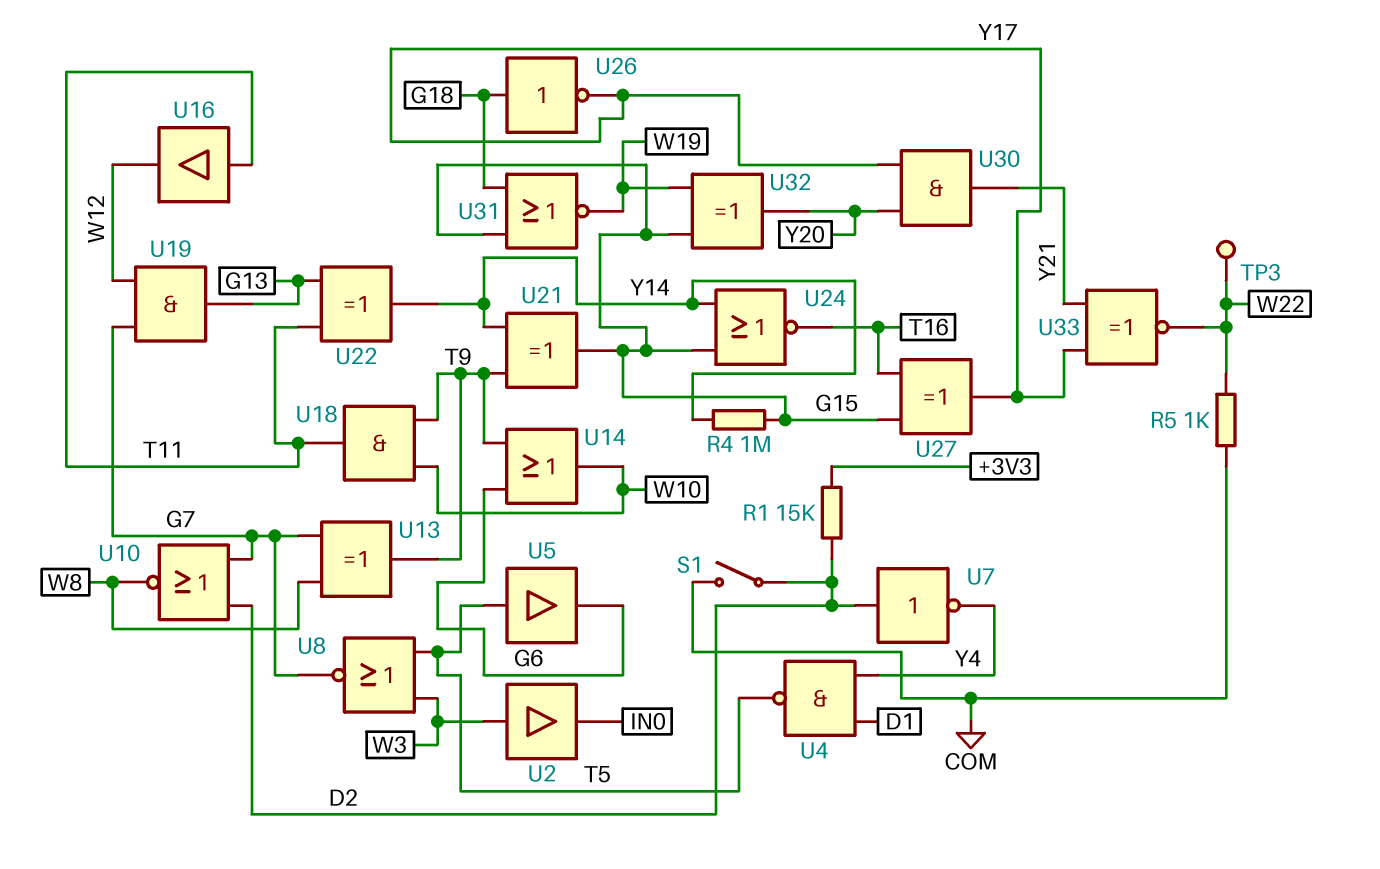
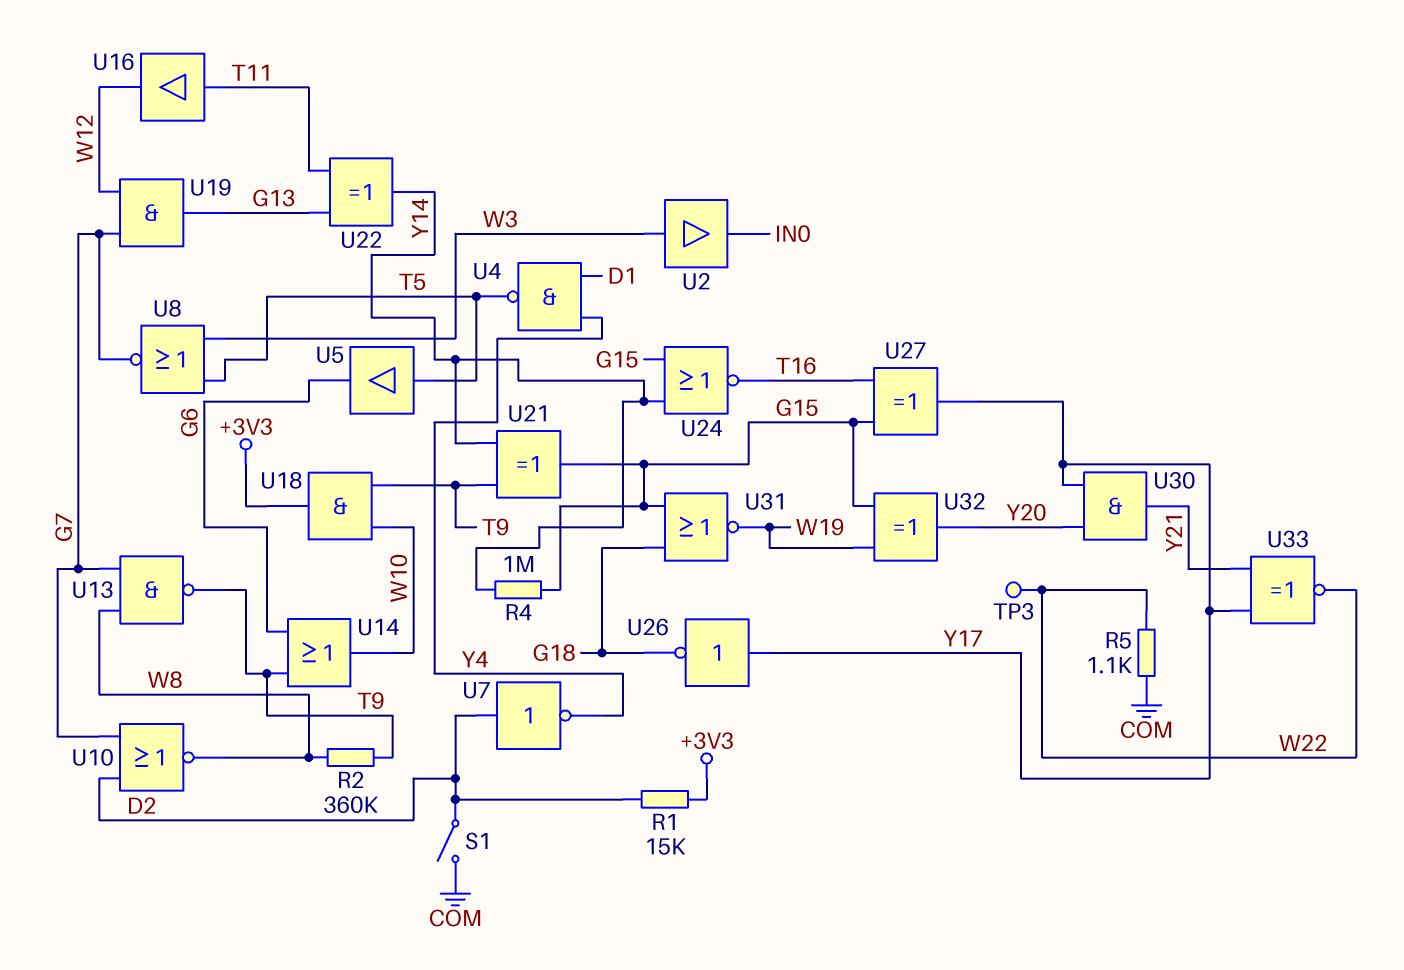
R2: none -> 360k (T9, W8)
R5: 1k (COM, W22) -> 1.1k (COM, W22)
U13: XOR (in G7, in W8, out T9) -> NAND (in G7, in W8, out T9)
U18: AND (in T9, in W10, out T11) -> AND (in T9, in W10, out +3V3)
U26: NOT (in G18, out Y17) -> NOT (in Y17, out G18)

